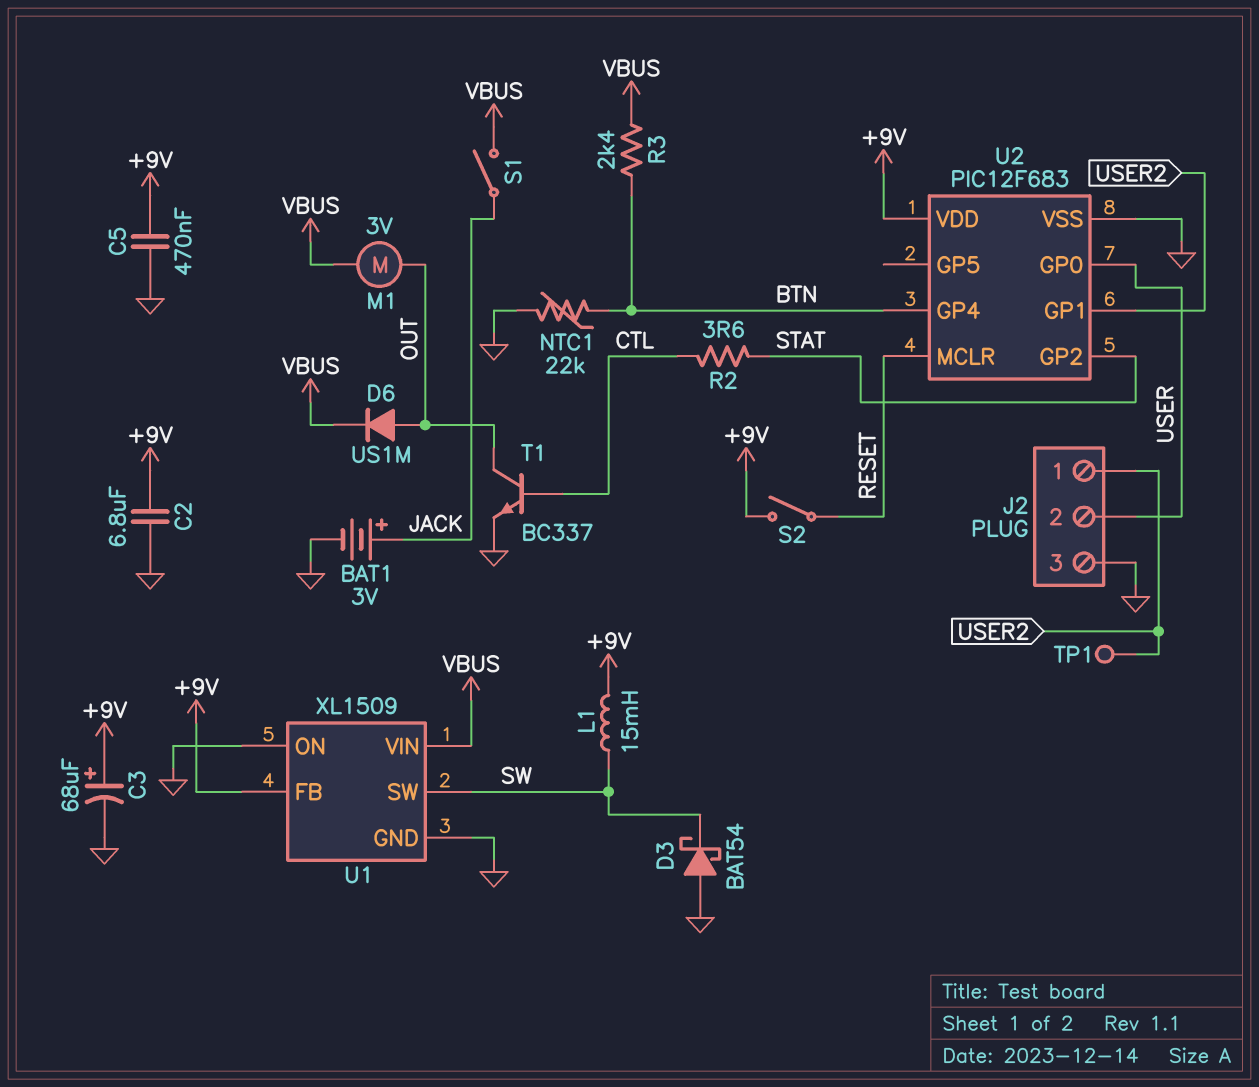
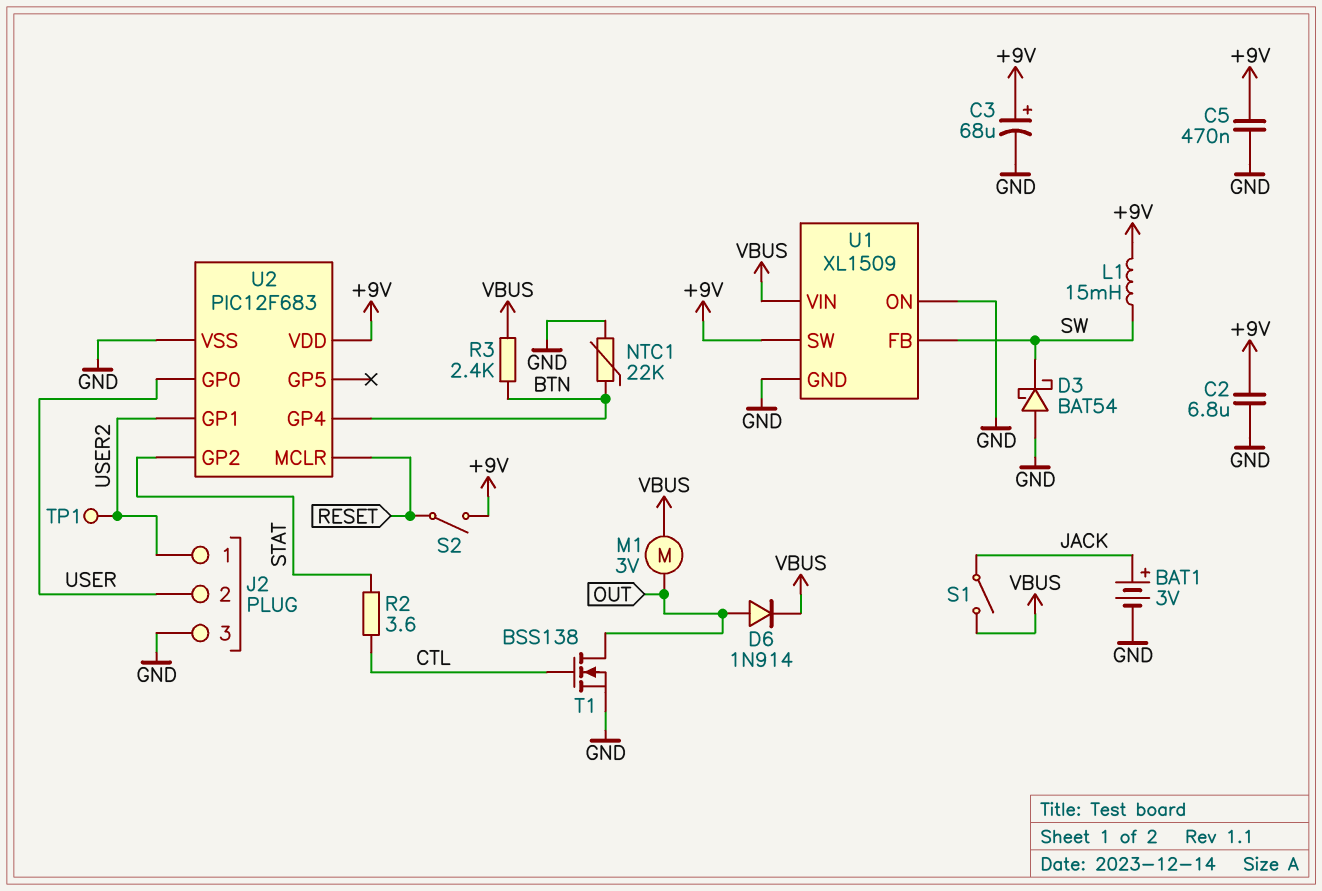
D6: diode US1M (A OUT, K VBUS) -> diode 1N914 (A OUT, K VBUS)
T1: NPN BC337 (B CTL, C OUT, E GND) -> NMOS BSS138 (G CTL, D OUT, S GND)
U1 pin FB: +9V -> SW
U1 pin SW: SW -> +9V

